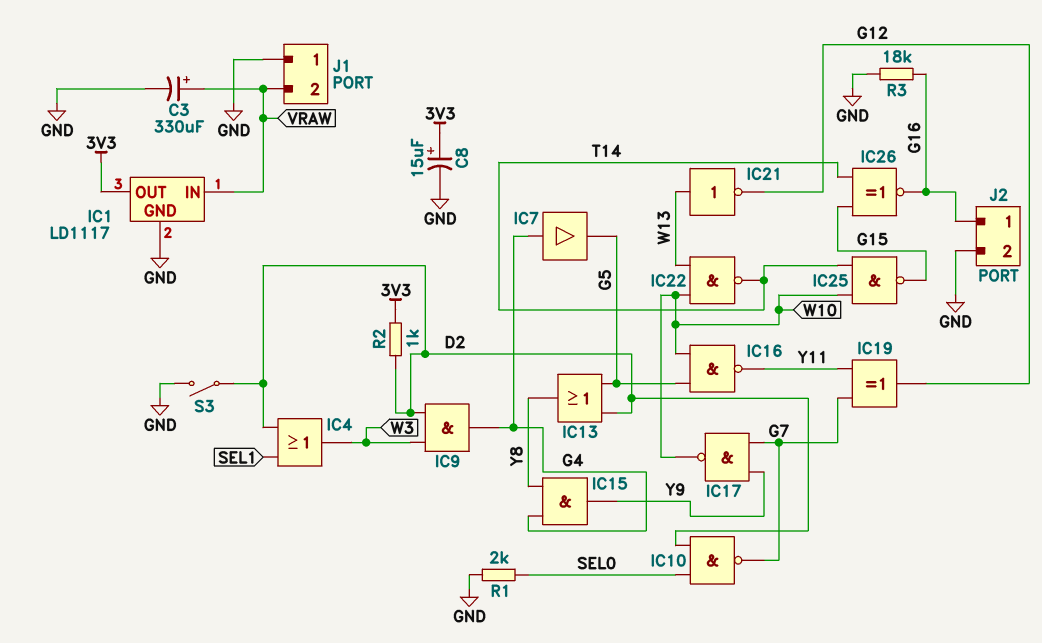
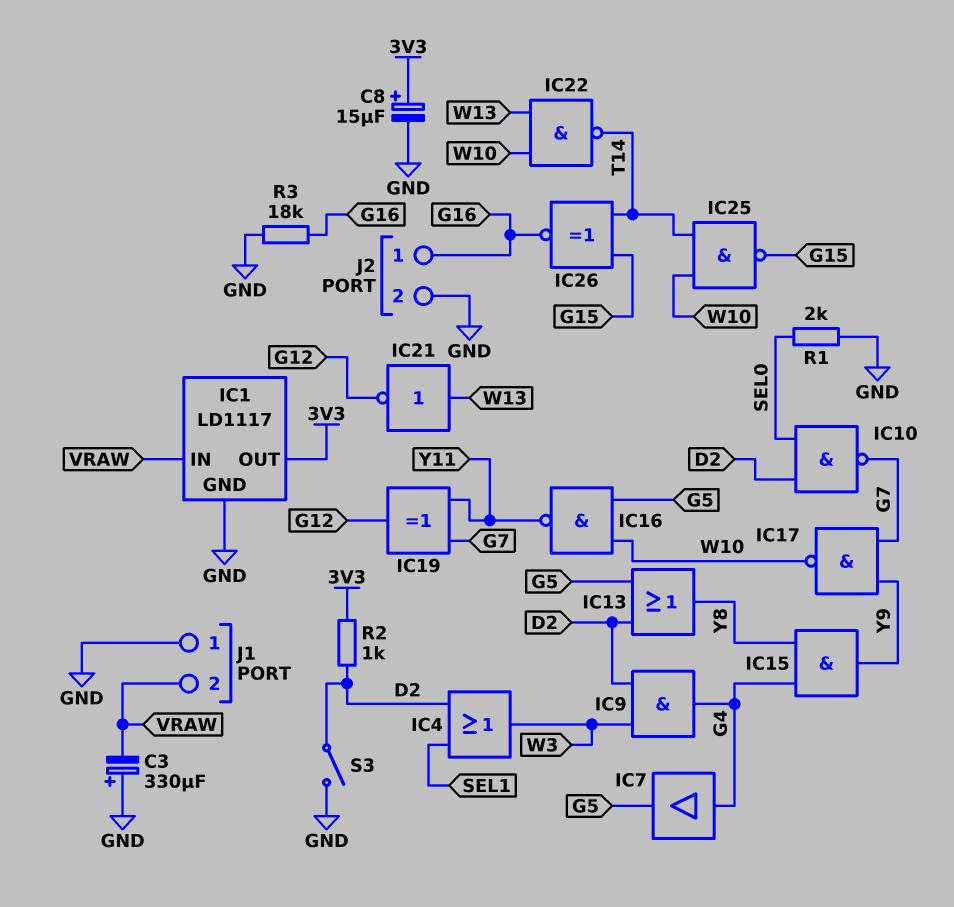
C3: 330uF (plus VRAW, minus GND) -> 330uF (plus GND, minus VRAW)

